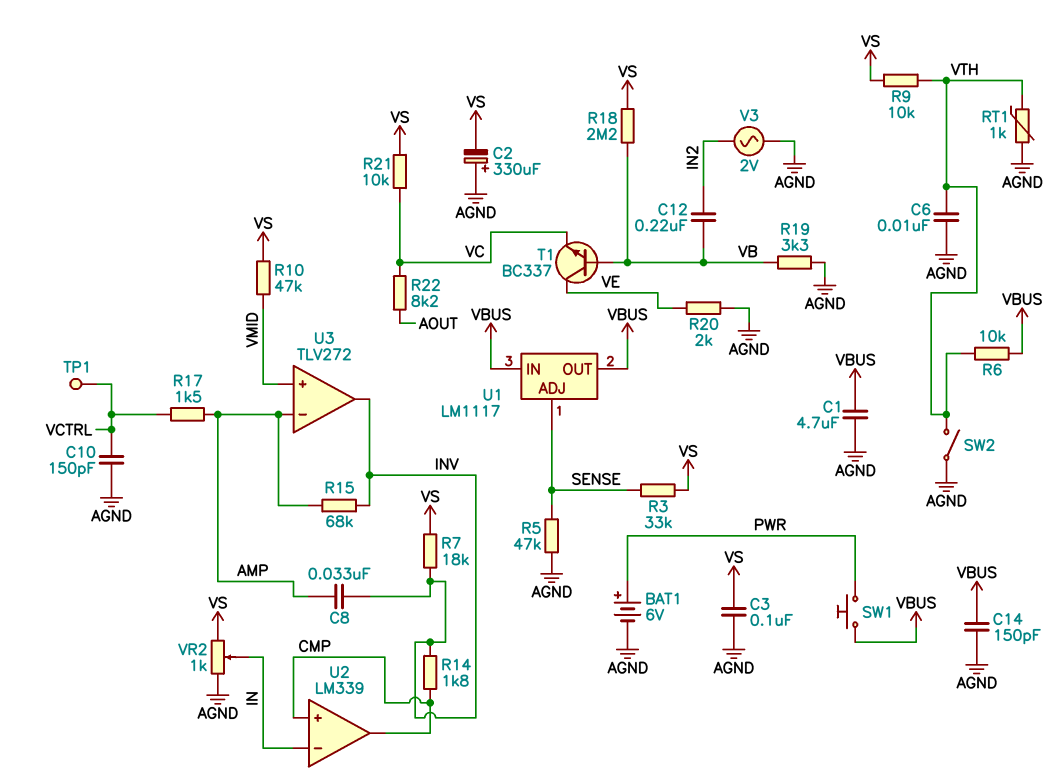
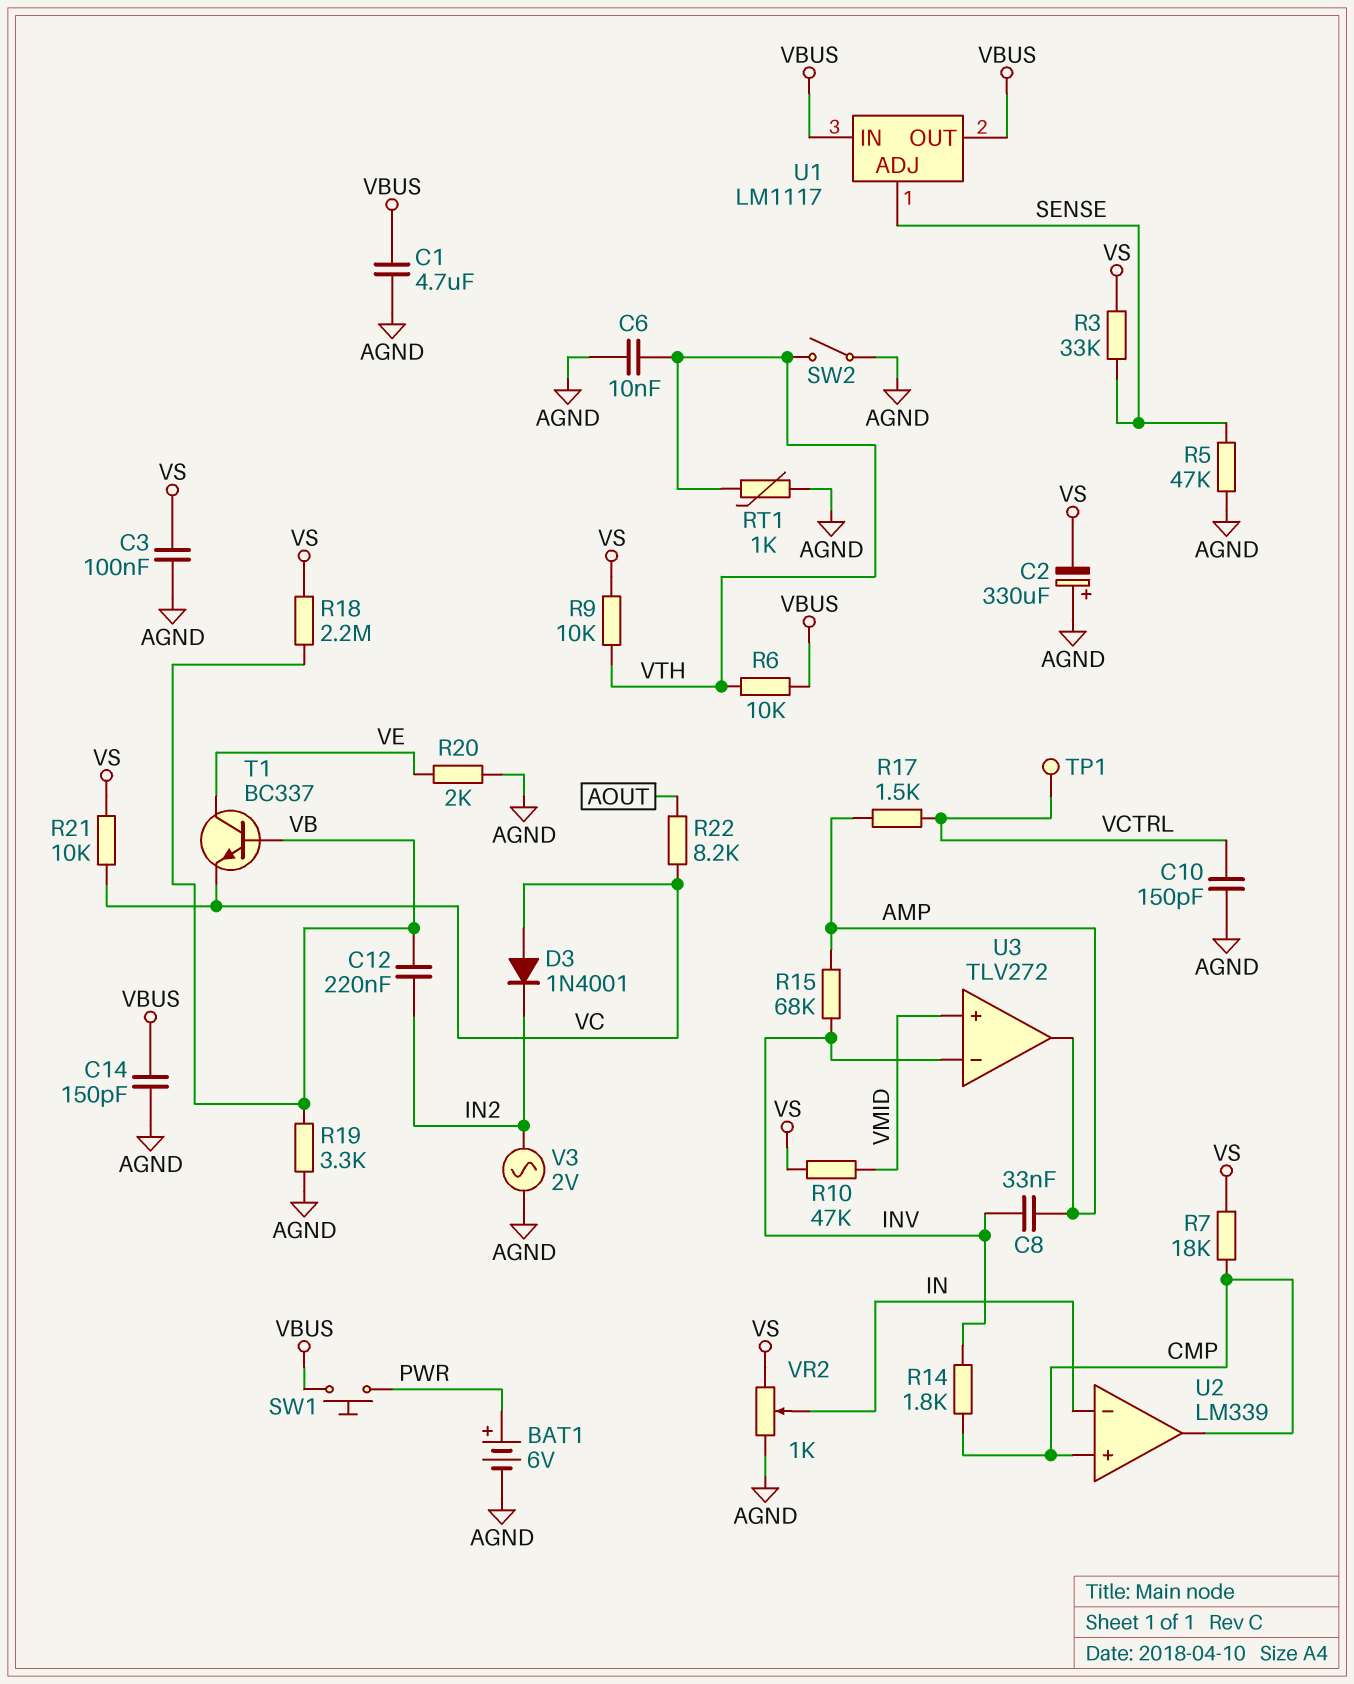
D3: none -> diode 1N4001 (A VC, K IN2)
R7: 18k (INV, VS) -> 18k (CMP, VS)
U3 pin in-: AMP -> INV
U3 pin out: INV -> AMP

